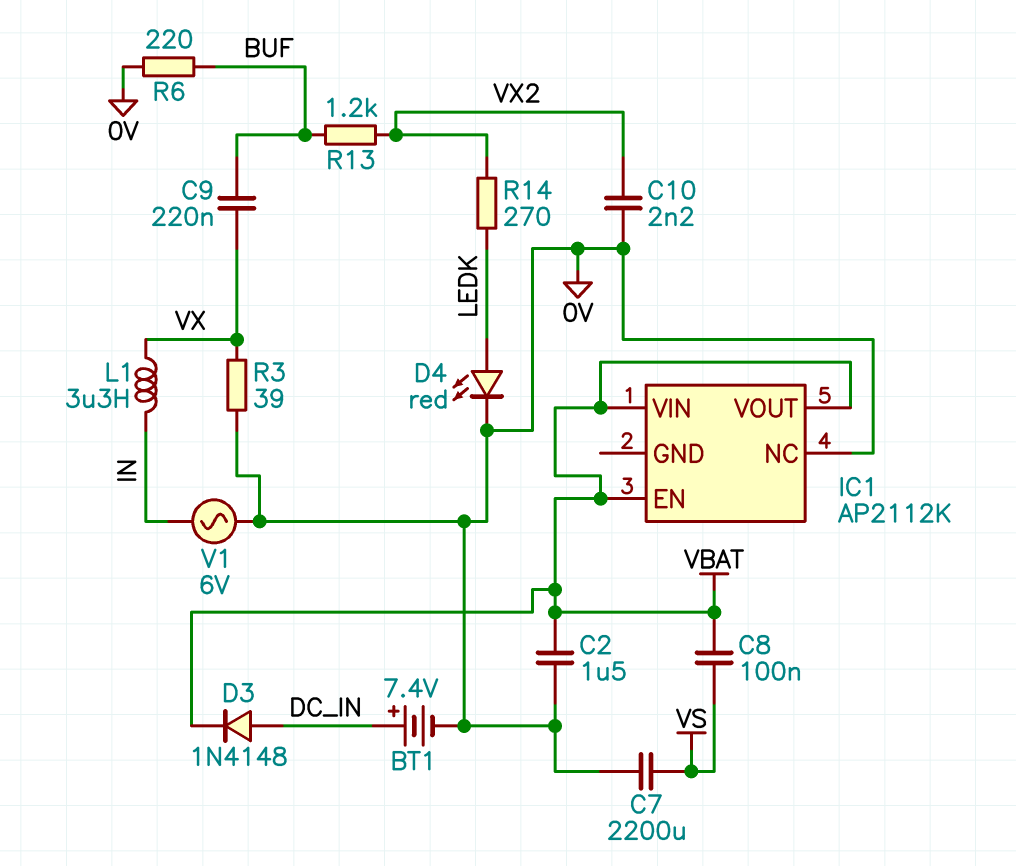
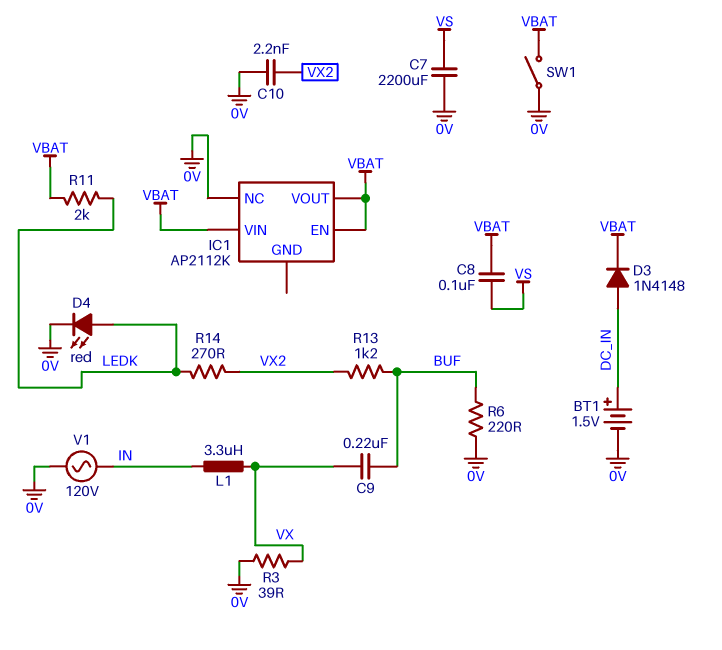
BT1: 7.4V (plus DC_IN, minus 0V) -> 1.5V (plus DC_IN, minus 0V)
C2: 1.5uF (0V, VBAT) -> none
R11: none -> 2k (LEDK, VBAT)
SW1: none -> switch (0V, VBAT)
V1: AC 6V (0V, IN) -> AC 120V (0V, IN)

